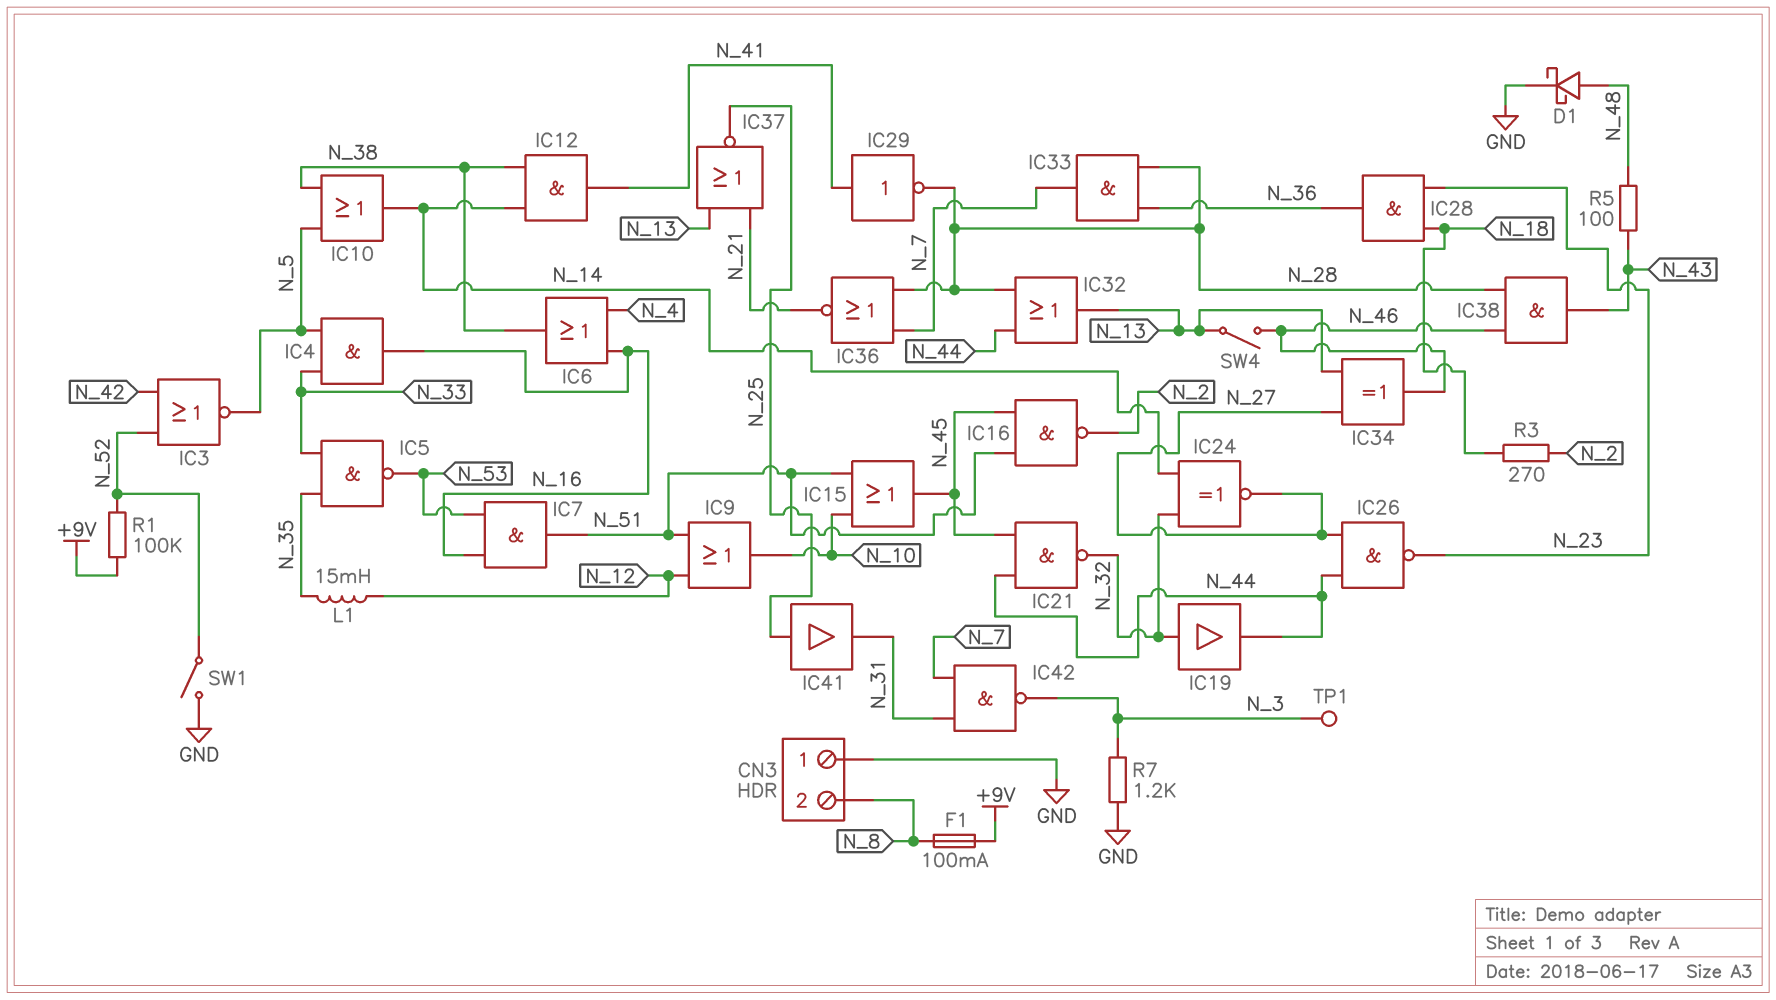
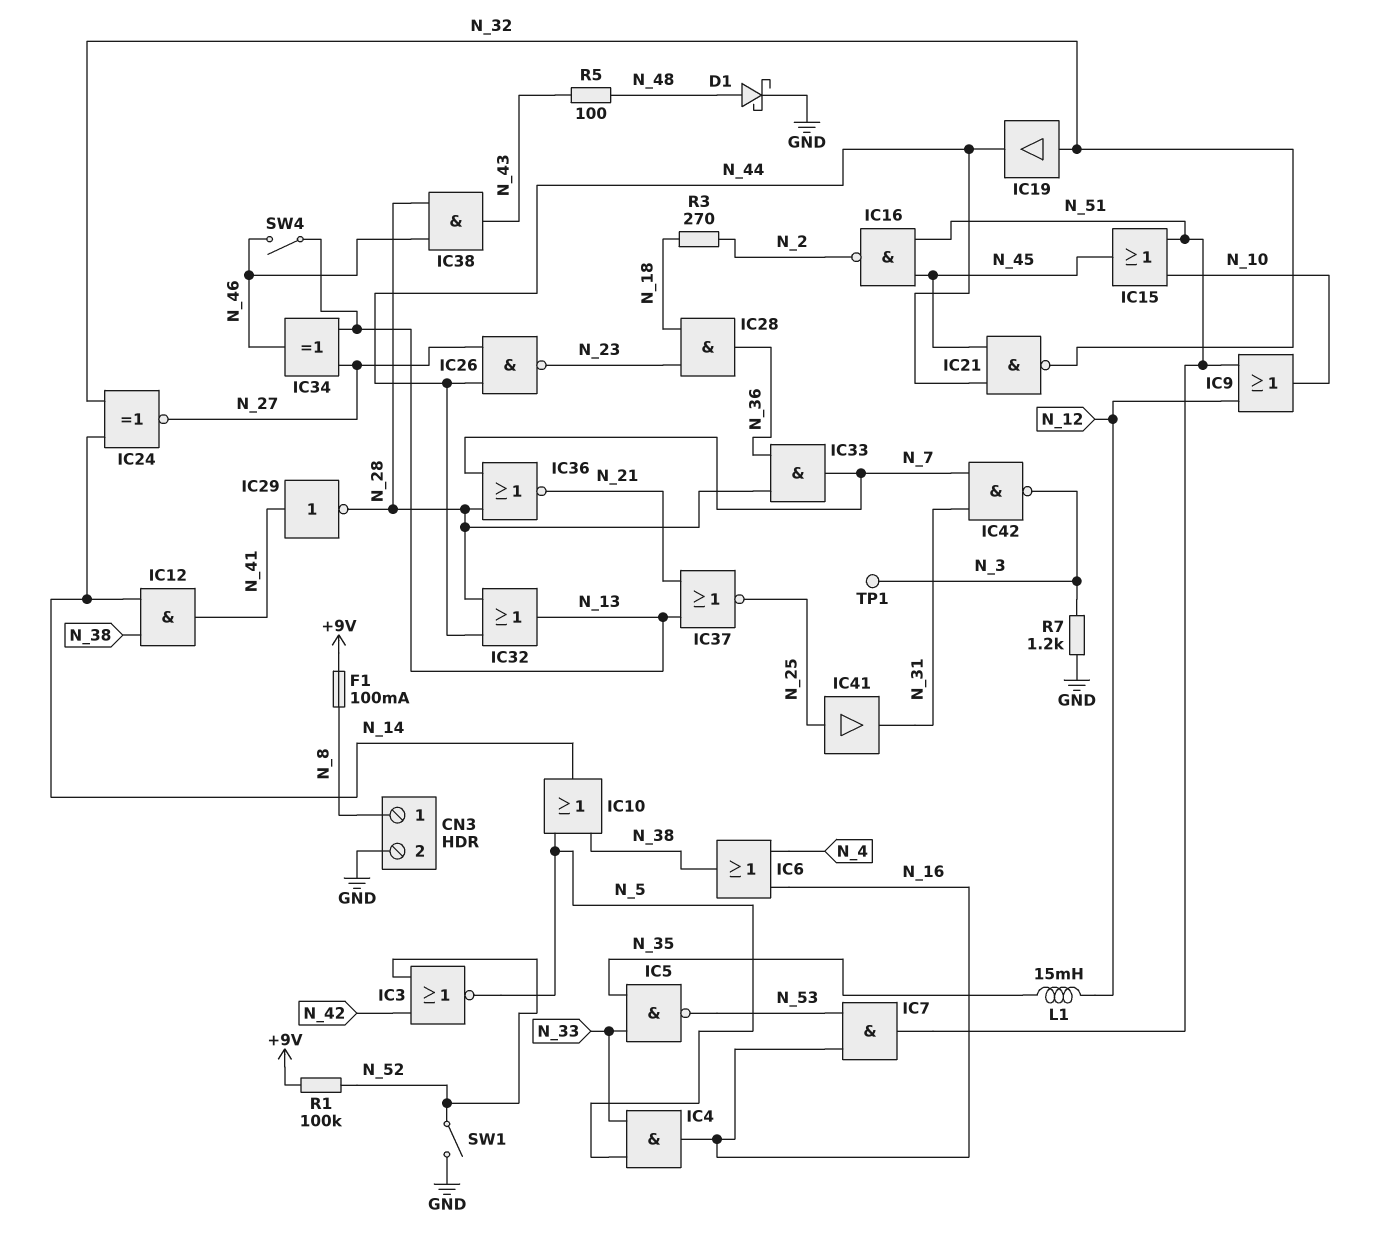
CN3 pin 1: GND -> N_8
CN3 pin 2: N_8 -> GND

